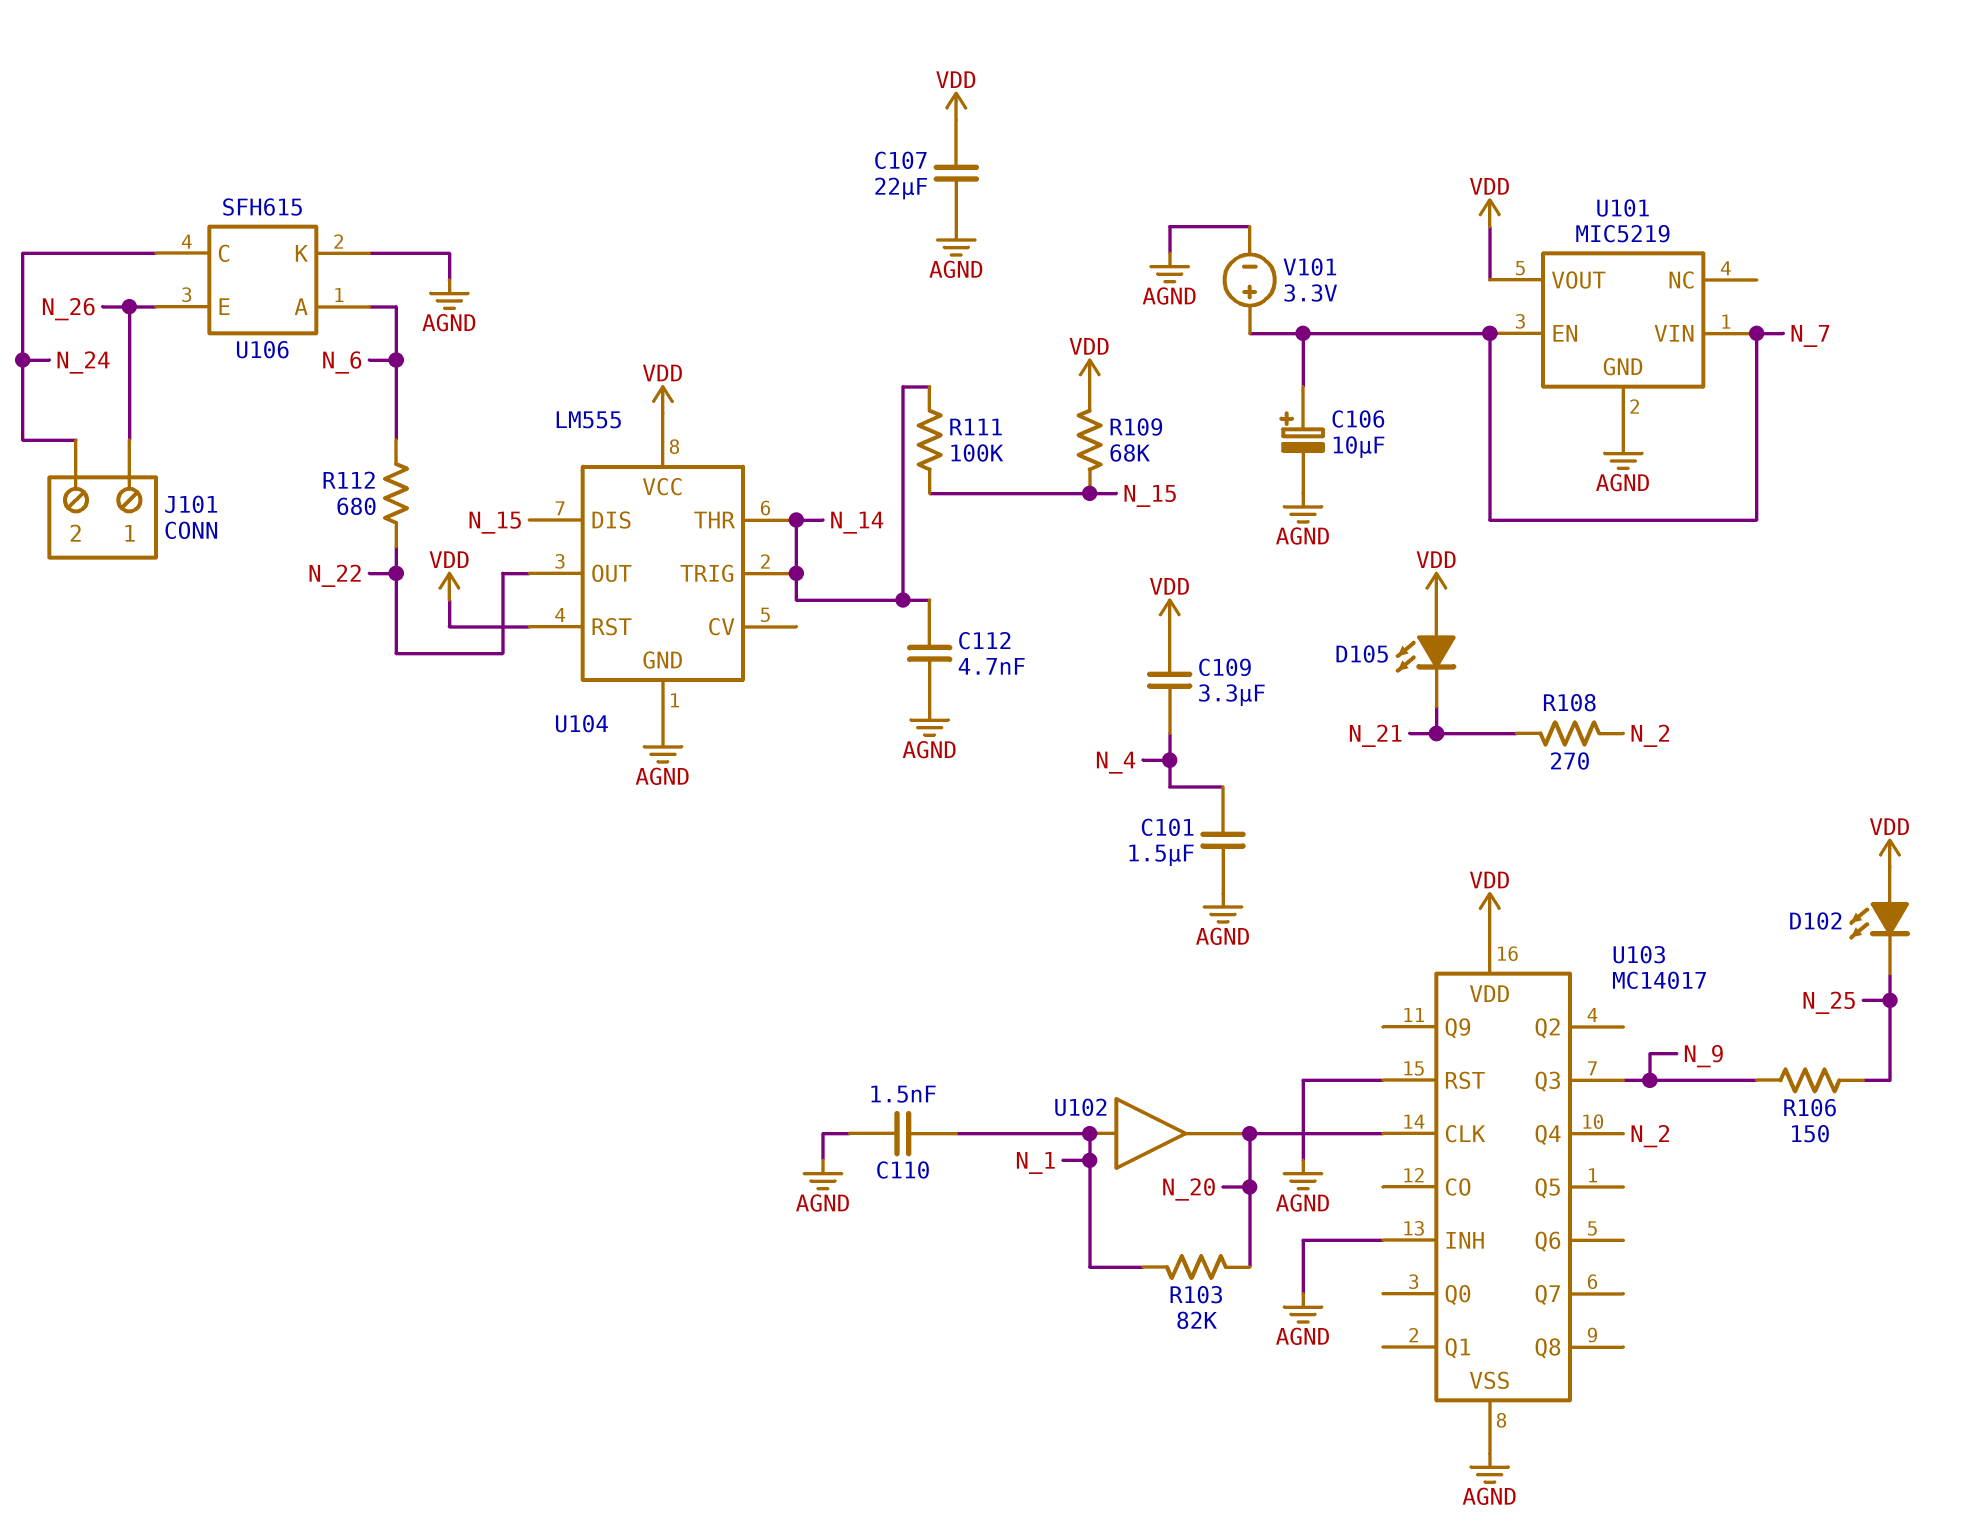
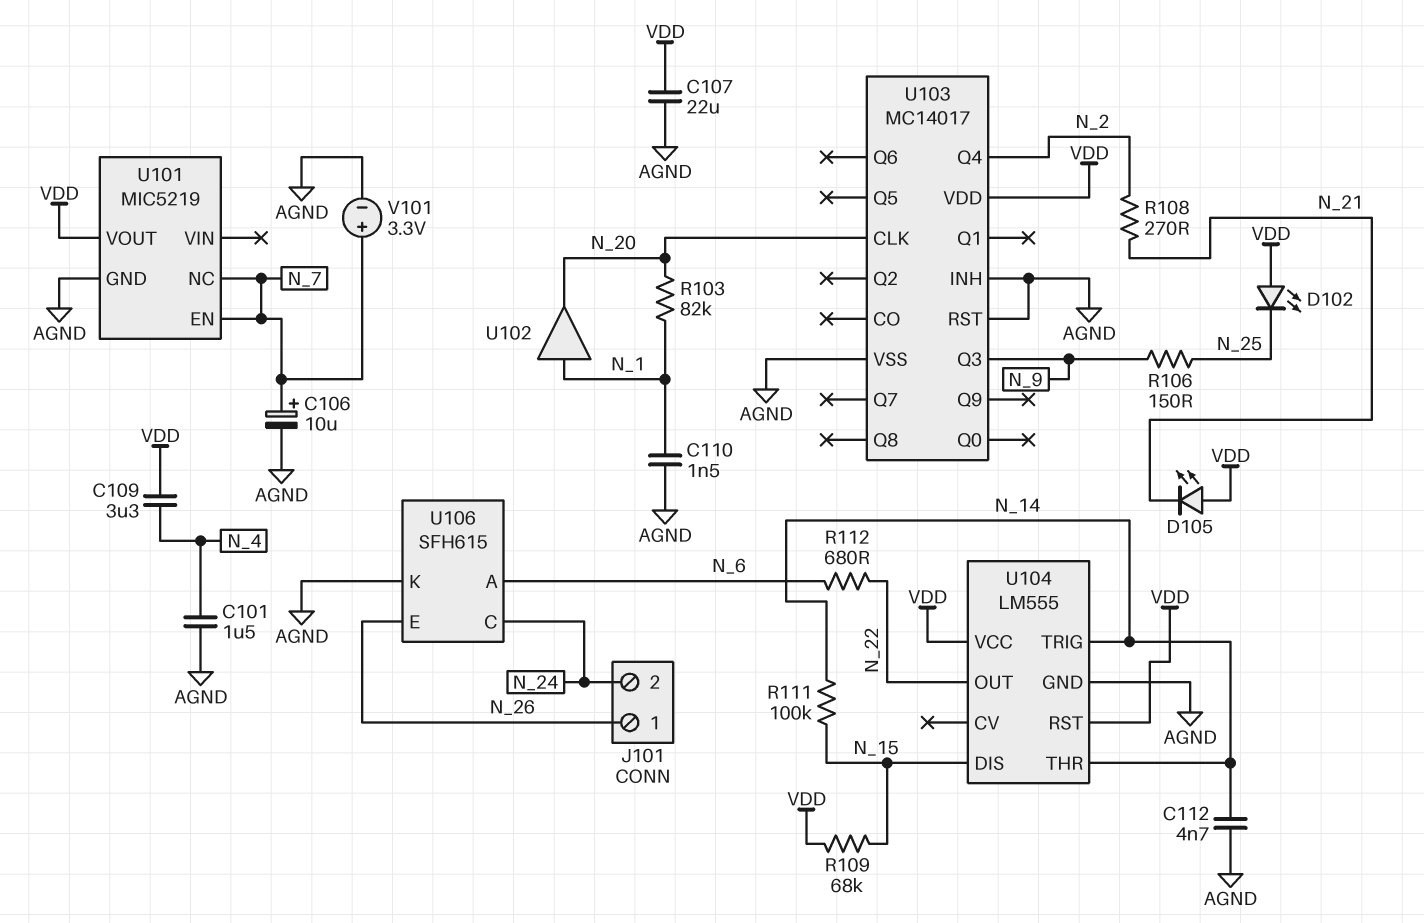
U101 pin NC: none -> N_7
U101 pin VIN: N_7 -> none

